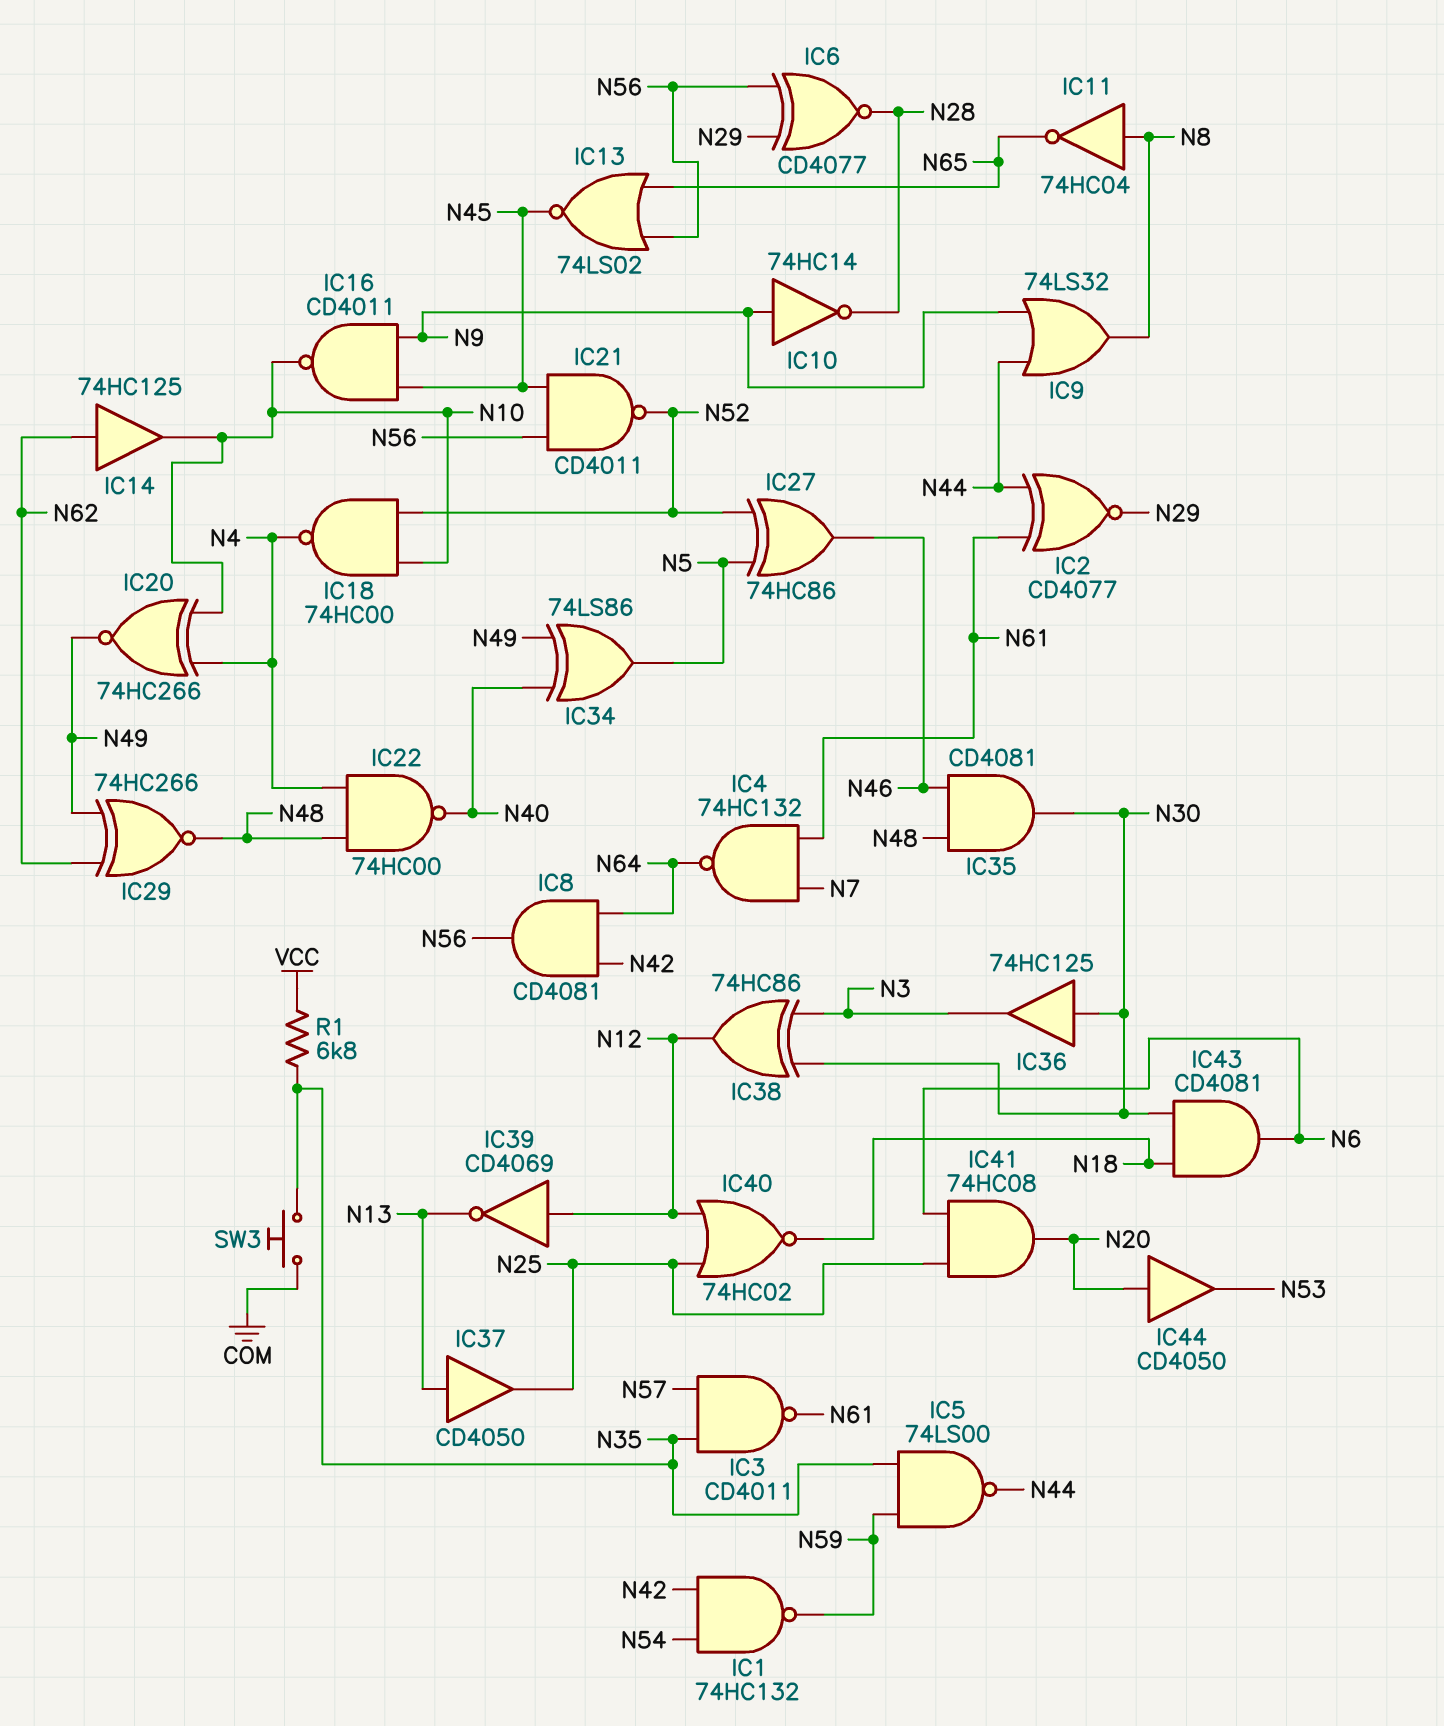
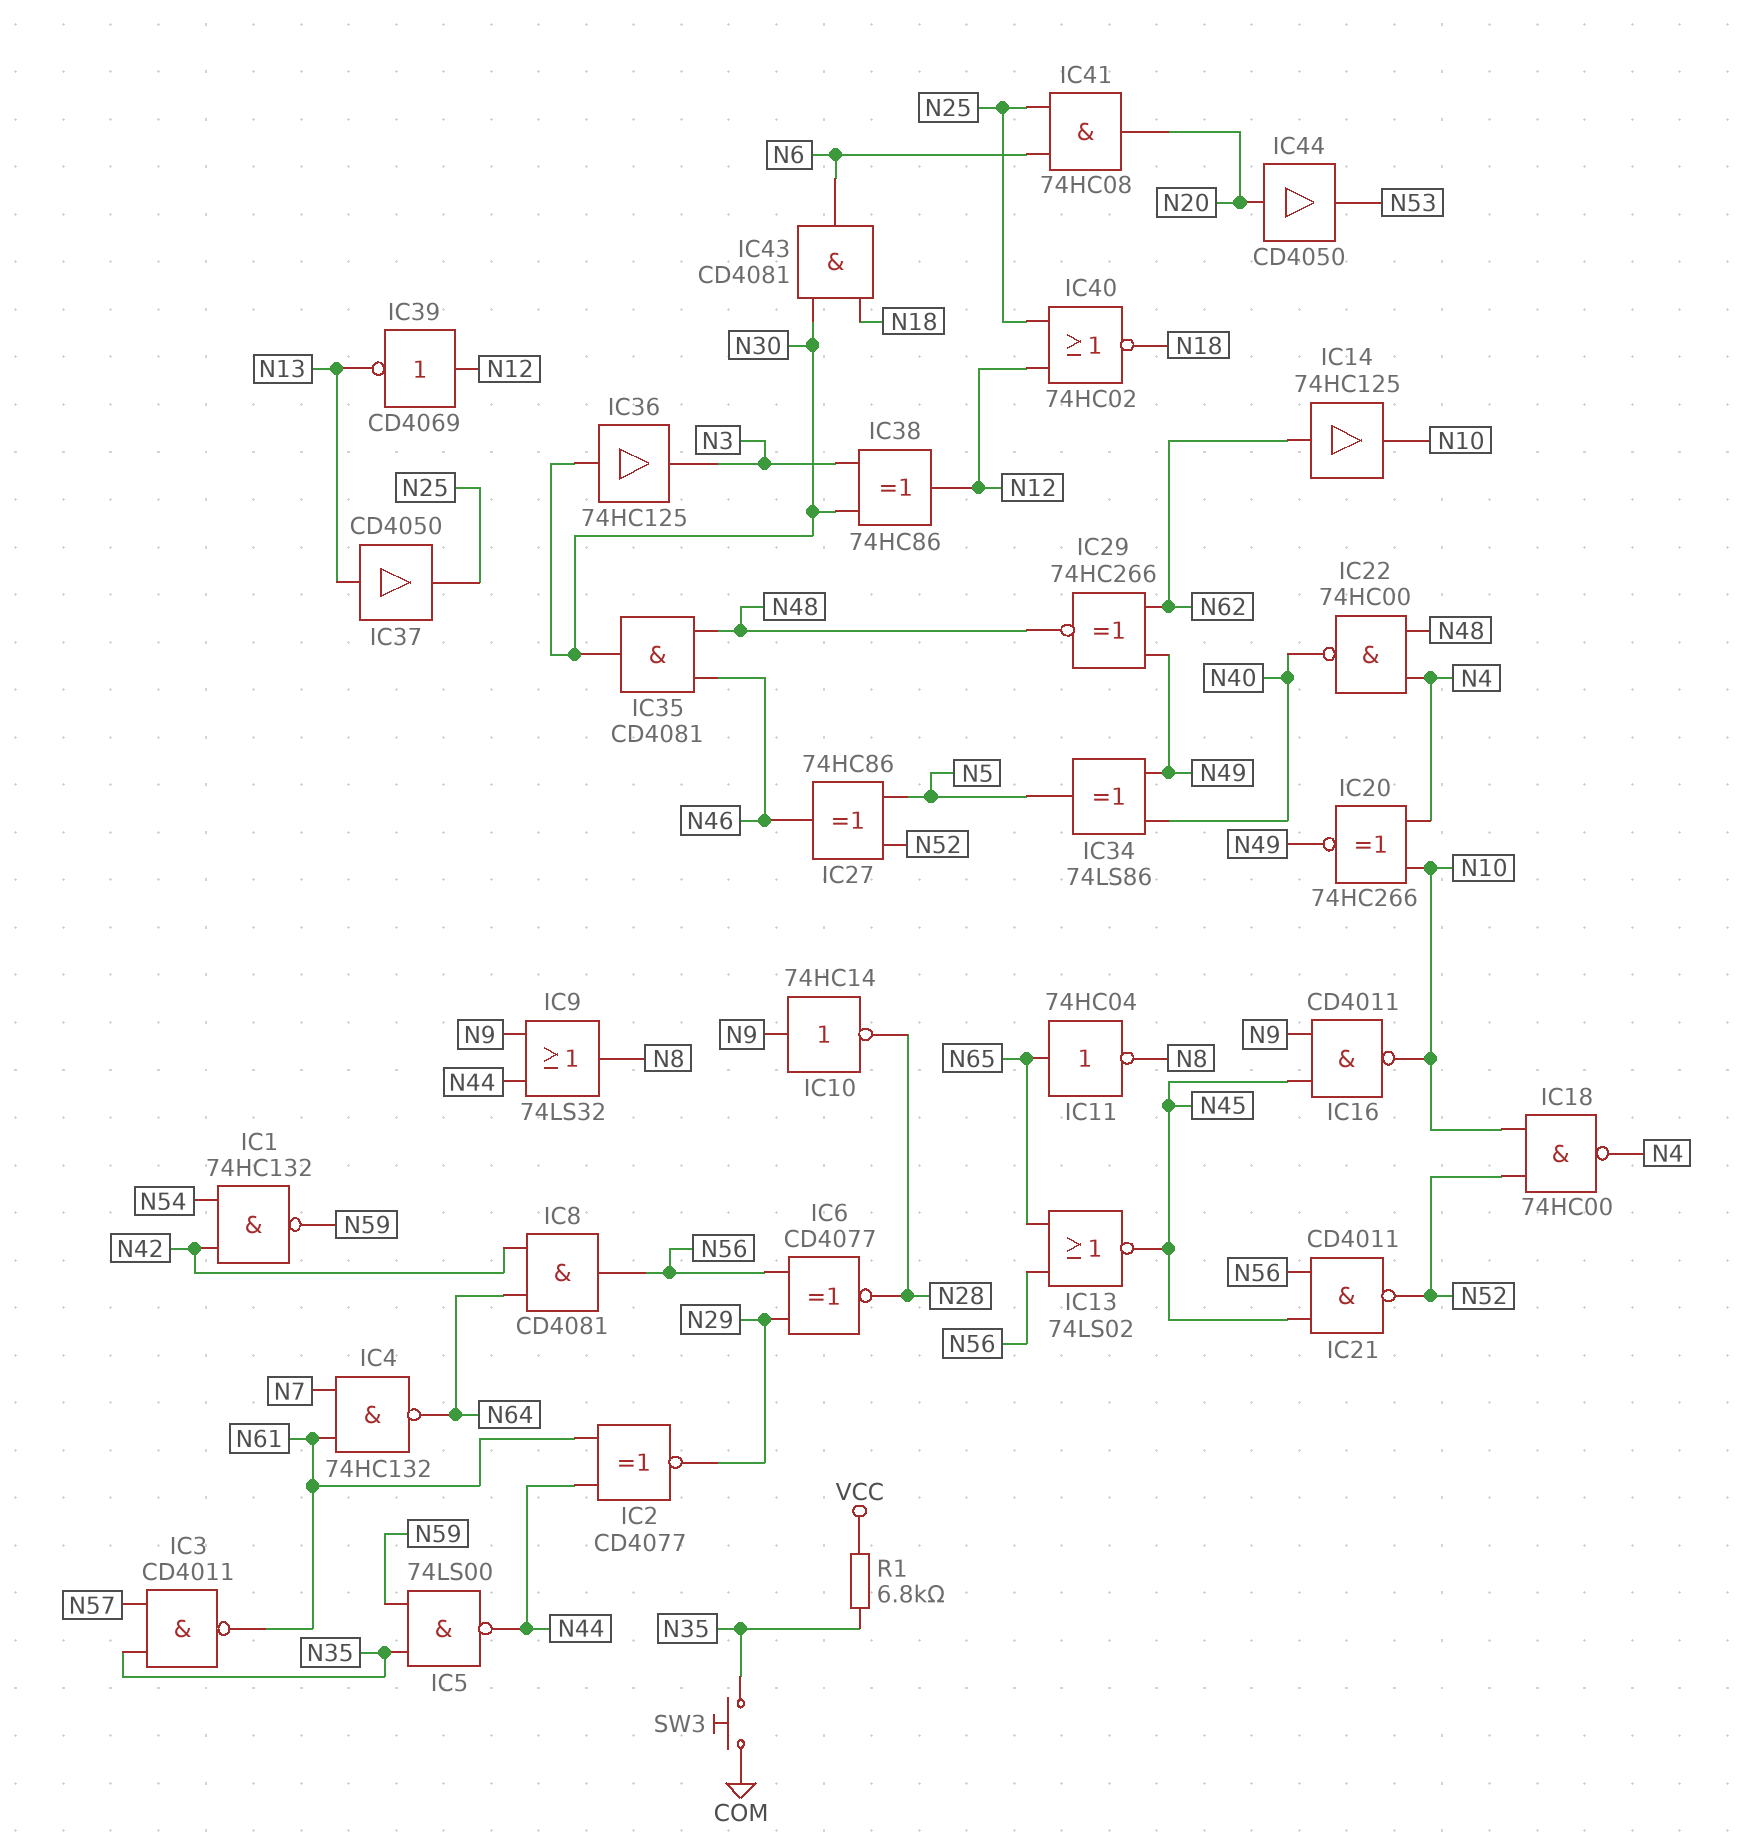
IC11: NOT 74HC04 (in N8, out N65) -> NOT 74HC04 (in N65, out N8)

